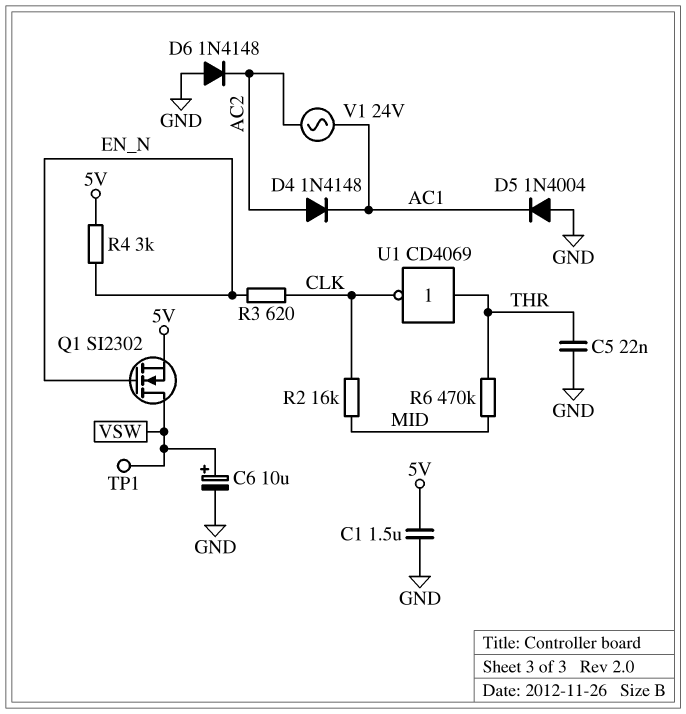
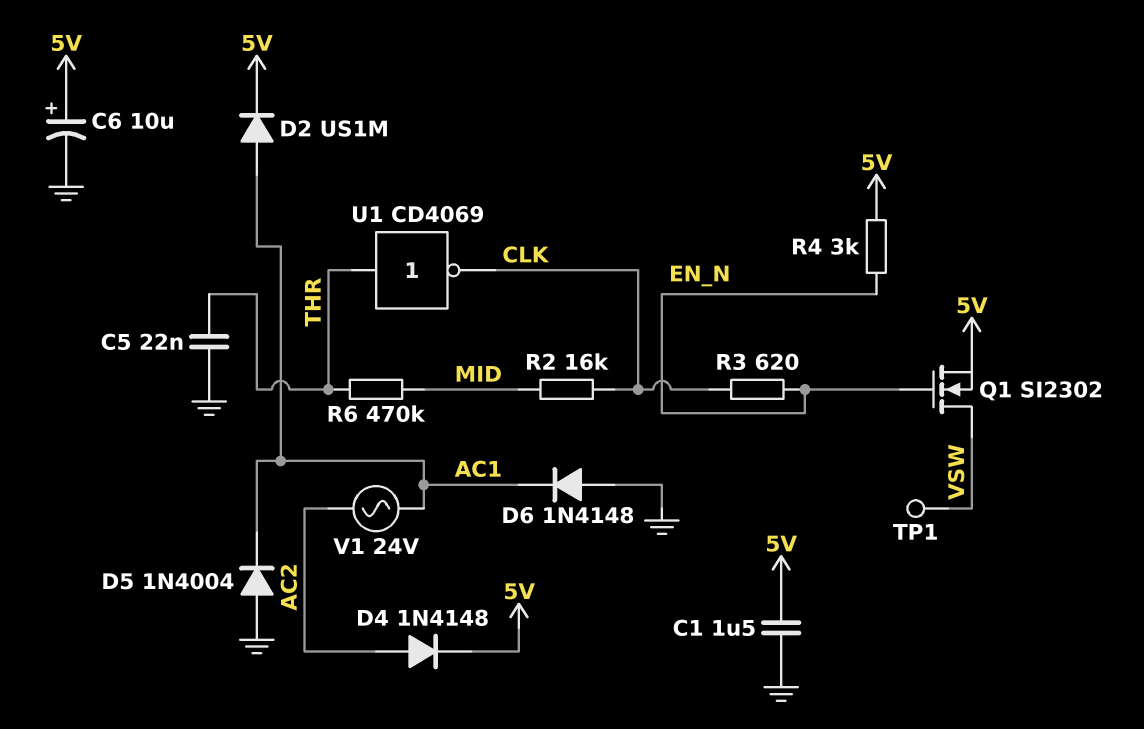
C6: 10uF (plus VSW, minus GND) -> 10uF (plus 5V, minus GND)
D2: none -> diode US1M (A AC1, K 5V)
D4: diode 1N4148 (A AC2, K AC1) -> diode 1N4148 (A AC2, K 5V)
D6: diode 1N4148 (A GND, K AC2) -> diode 1N4148 (A GND, K AC1)

